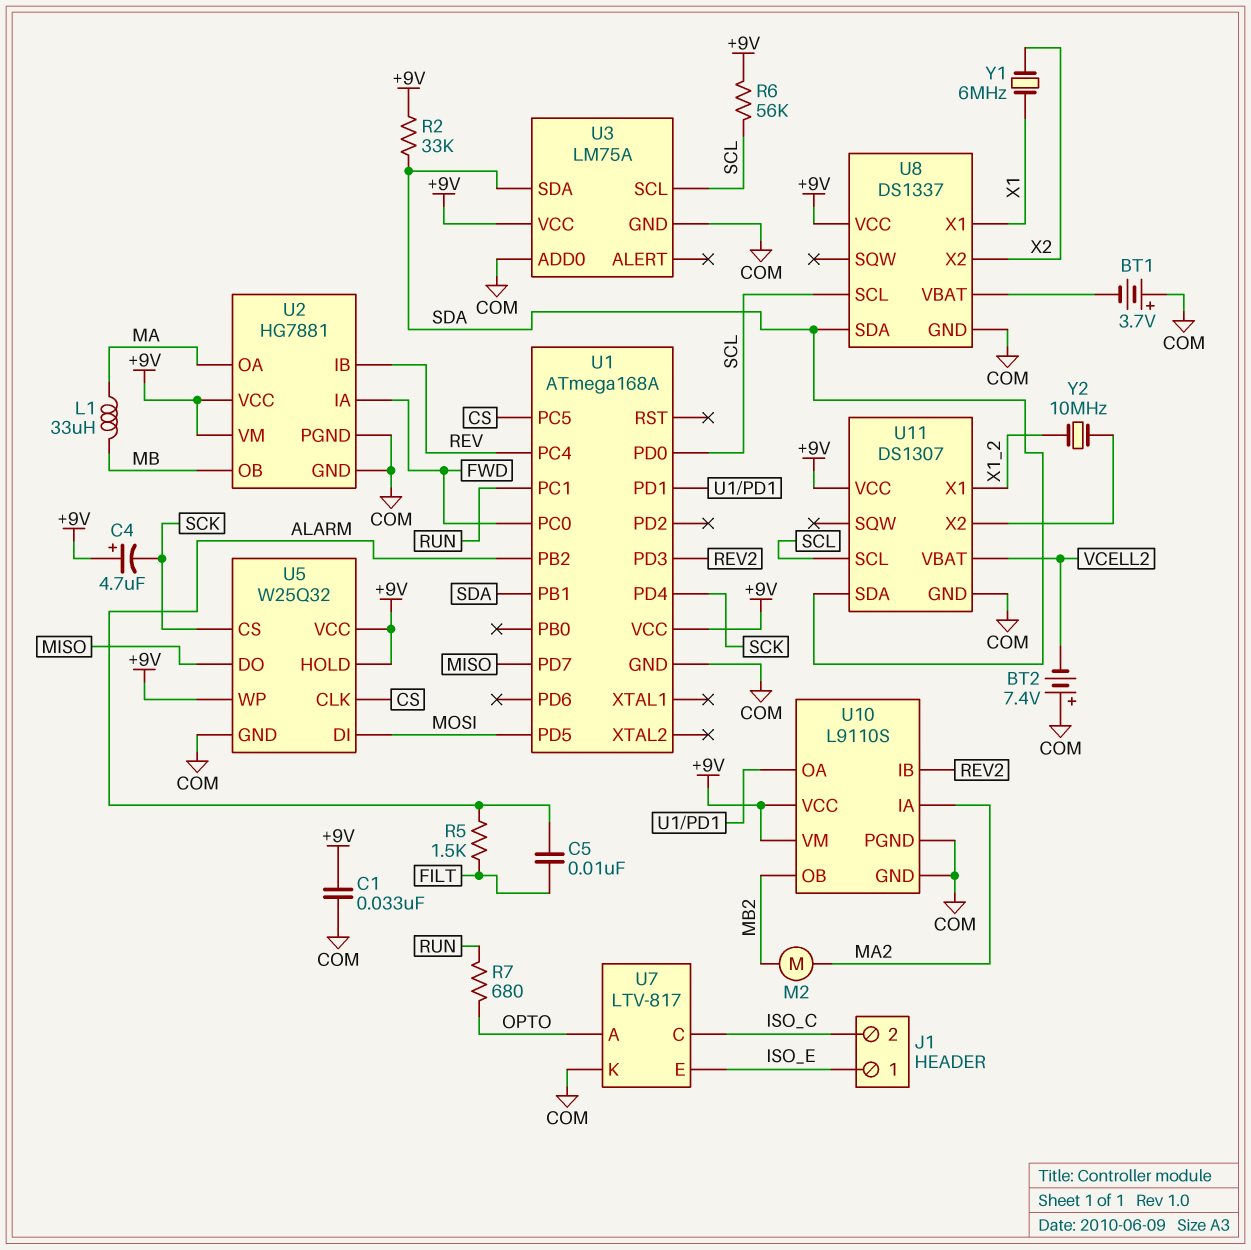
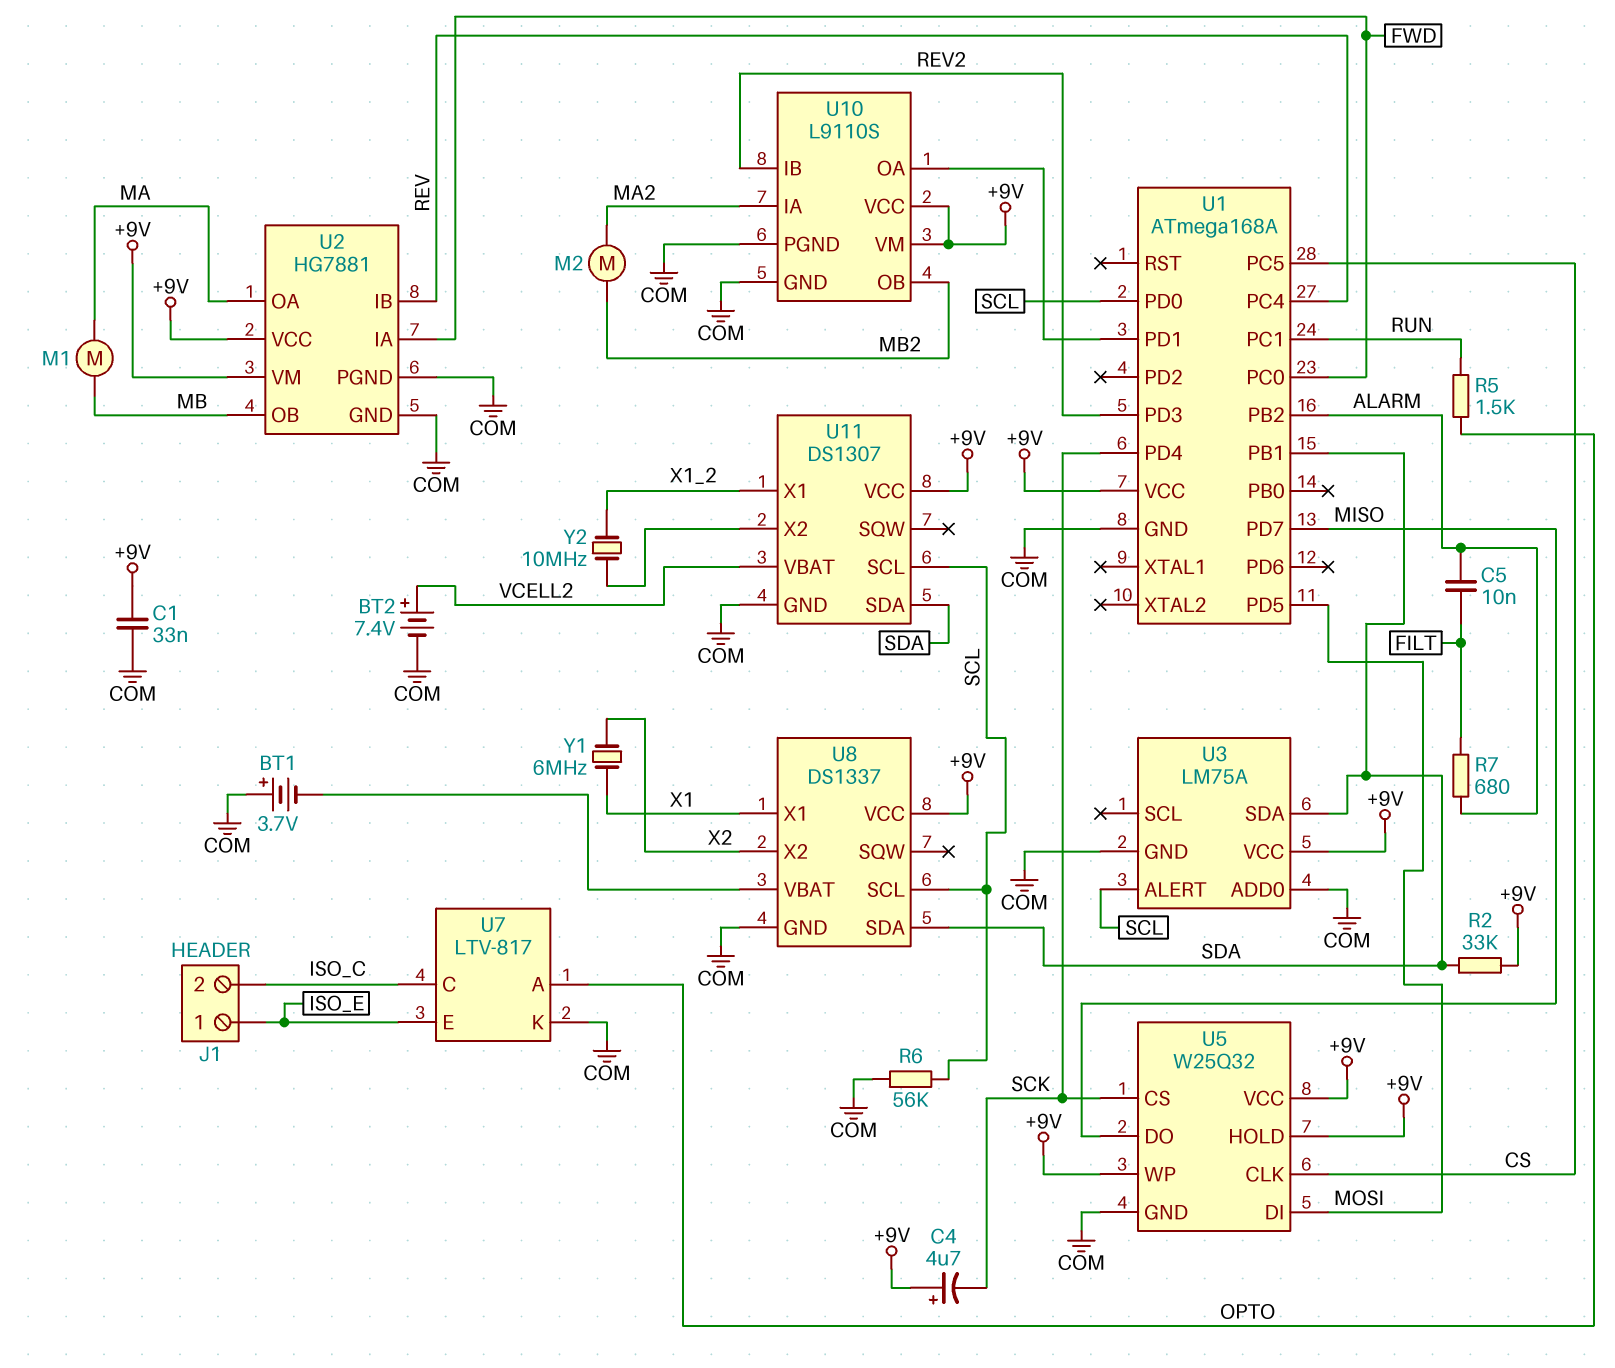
BT2: 7.4V (plus COM, minus VCELL2) -> 7.4V (plus VCELL2, minus COM)
L1: 33uH (MA, MB) -> none
M1: none -> motor (MA, MB)
R5: 1.5k (ALARM, FILT) -> 1.5k (OPTO, RUN)
R6: 56k (+9V, SCL) -> 56k (COM, SCL)
R7: 680 (OPTO, RUN) -> 680 (ALARM, FILT)
U3 pin ALERT: none -> SCL
U3 pin SCL: SCL -> none

